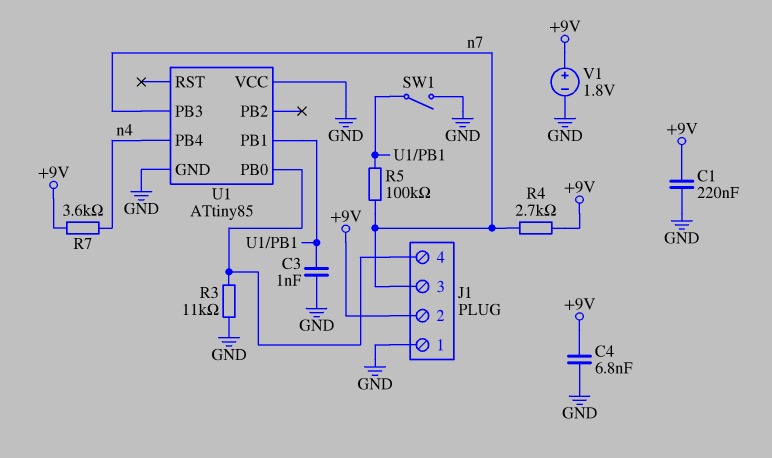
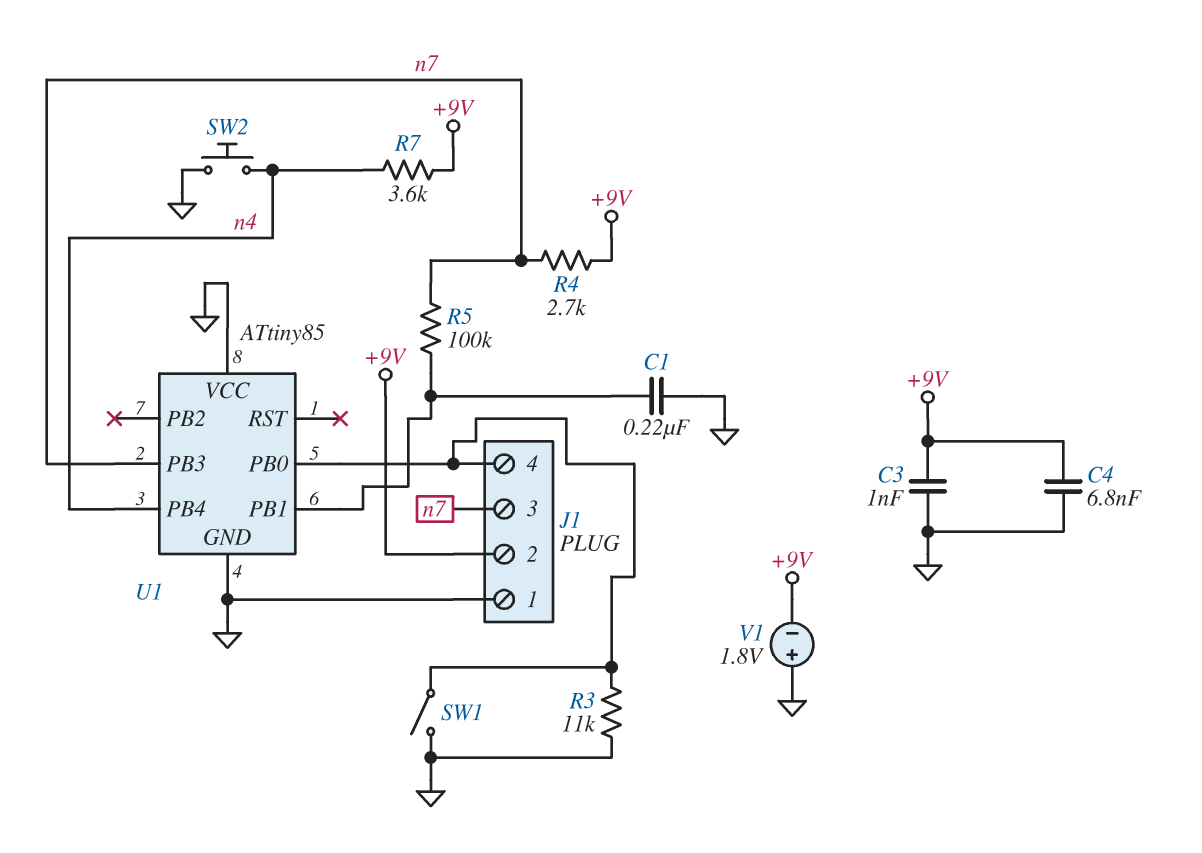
C1: 220nF (+9V, GND) -> 220nF (GND, U1/PB1)
C3: 1nF (GND, U1/PB1) -> 1nF (+9V, GND)
SW1: switch (GND, U1/PB1) -> switch (GND, J1/4)
SW2: none -> button (GND, n4)
V1: 1.8V (plus +9V, minus GND) -> 1.8V (plus GND, minus +9V)

